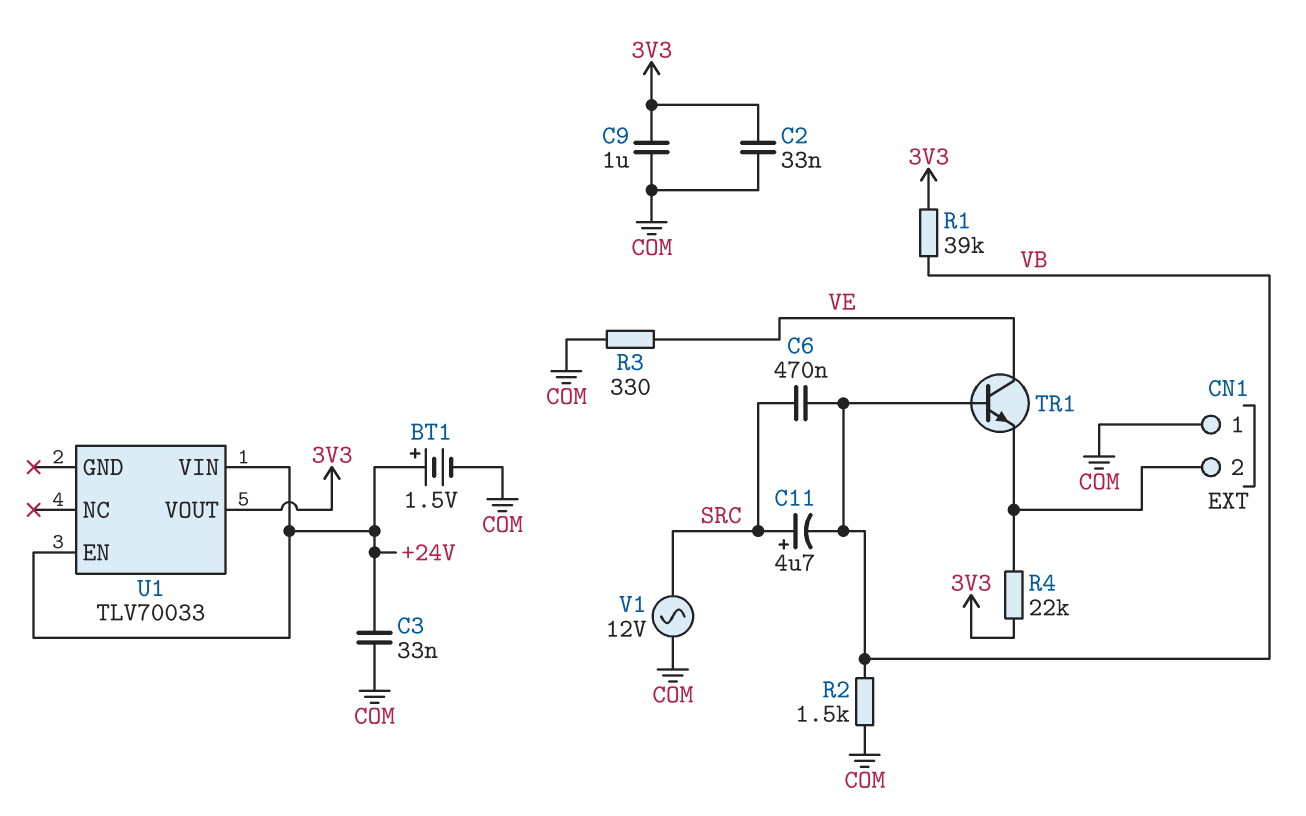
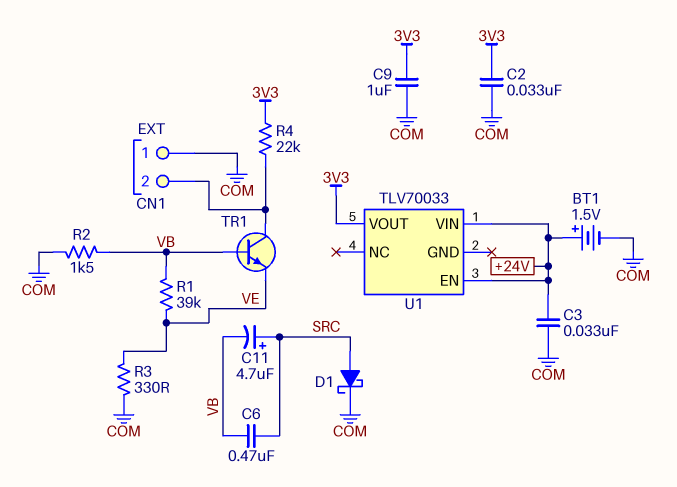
D1: none -> schottky (A SRC, K COM)
R1: 39k (3V3, VB) -> 39k (VB, VE)
TR1: NPN (B VB, C VE, E CN1/2) -> NPN (B VB, C CN1/2, E VE)
V1: AC 12V (COM, SRC) -> none

